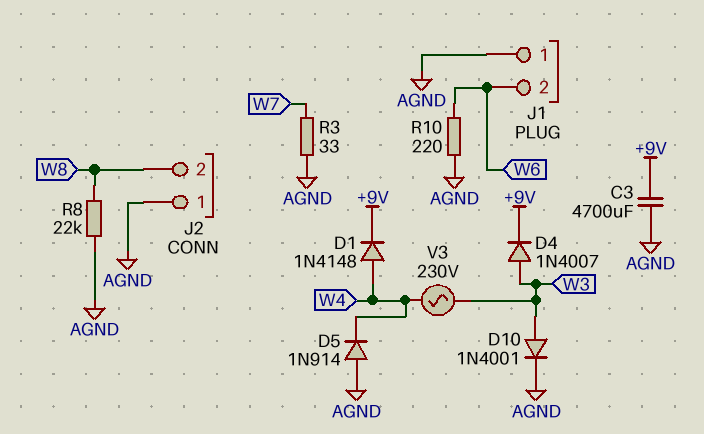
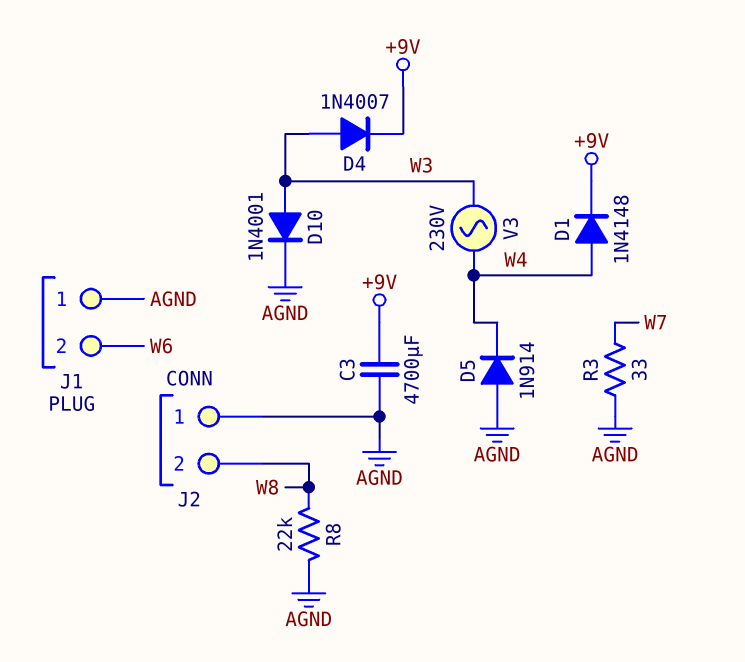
R10: 220 (AGND, W6) -> none

